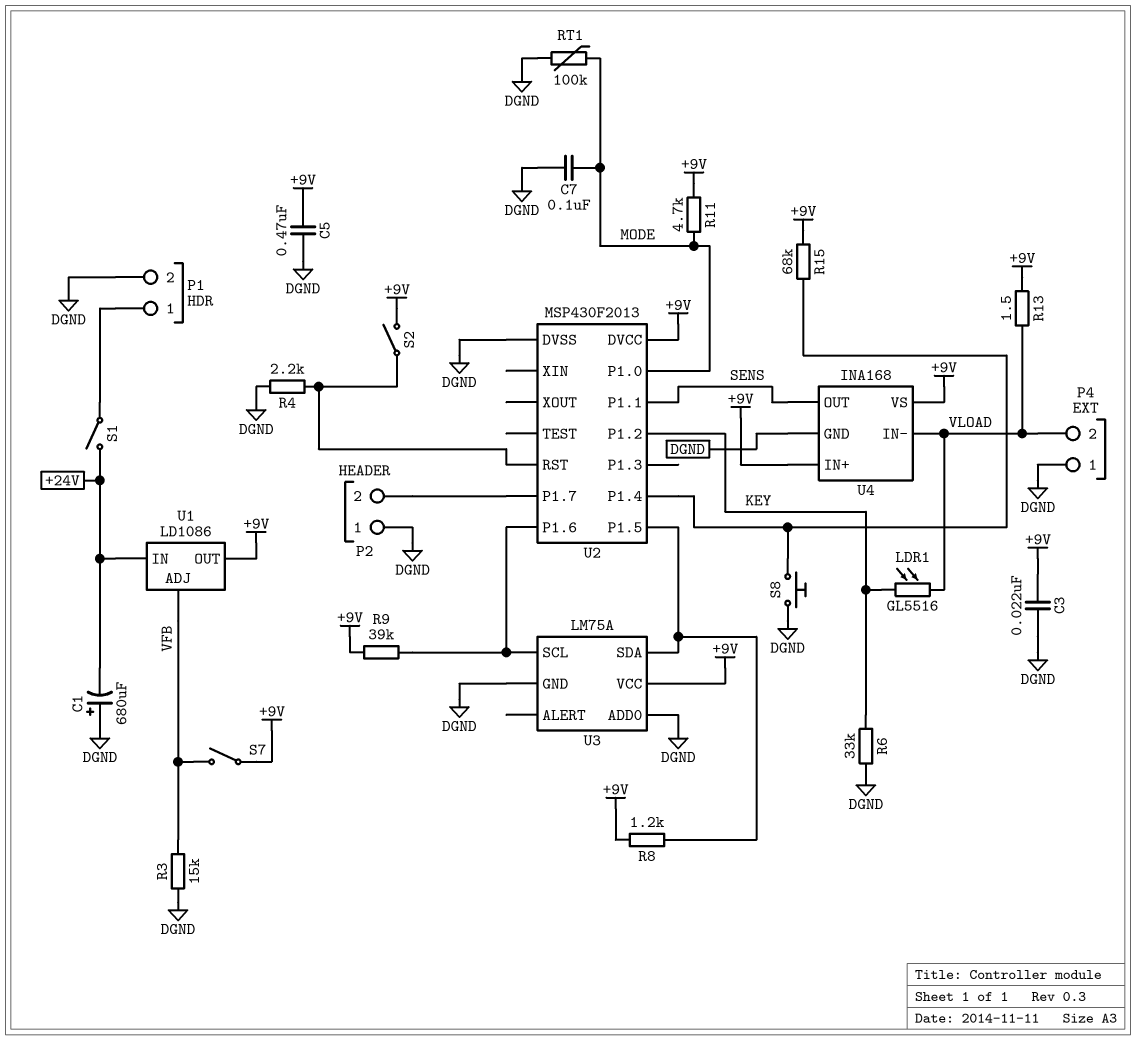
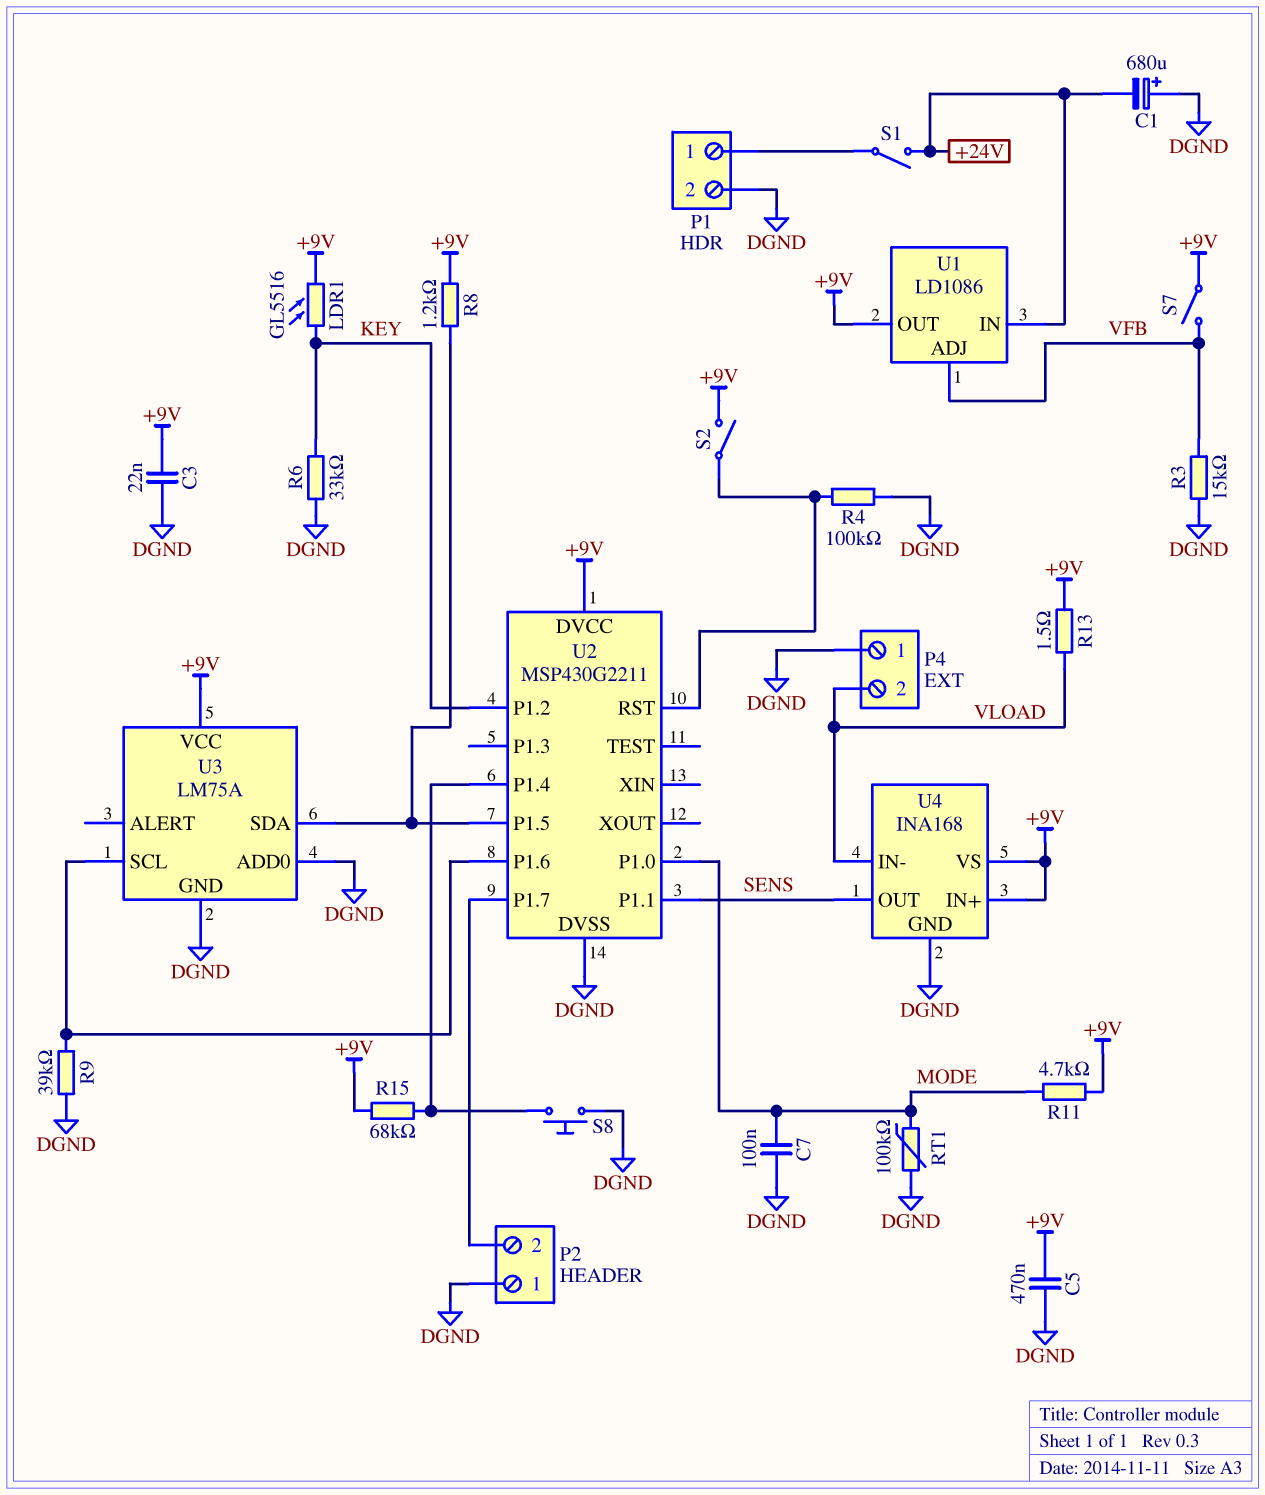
LDR1: GL5516 (KEY, VLOAD) -> GL5516 (+9V, KEY)
R4: 2.2k (DGND, U2/RST) -> 100k (DGND, U2/RST)
R9: 39k (+9V, U2/P1.6) -> 39k (DGND, U2/P1.6)
U2: MSP430F2013 -> MSP430G2211

